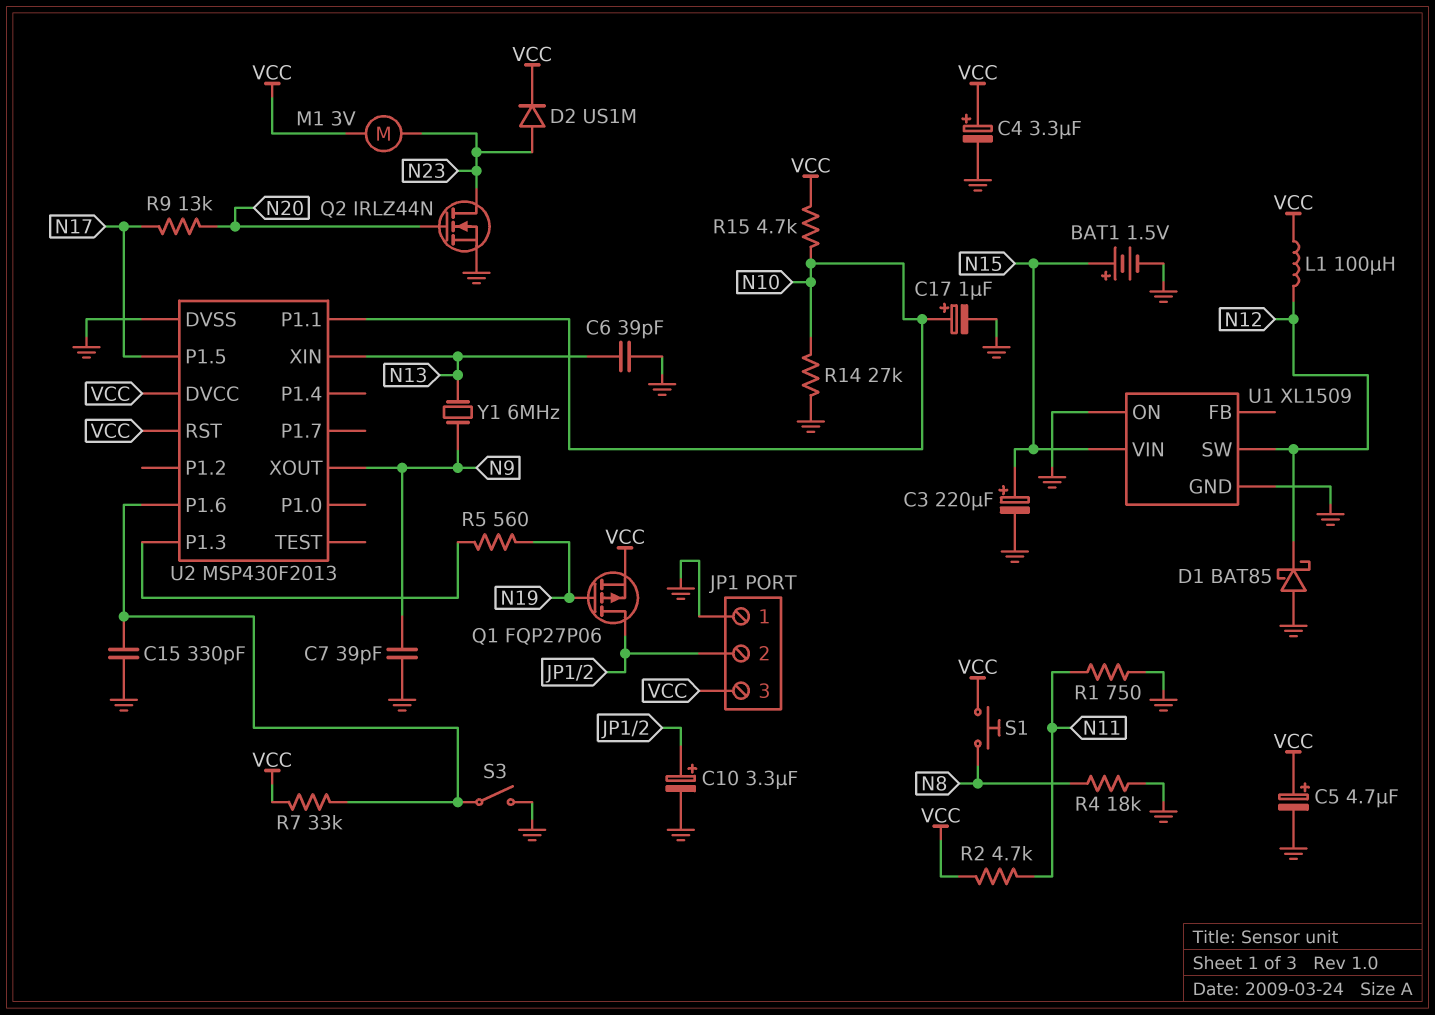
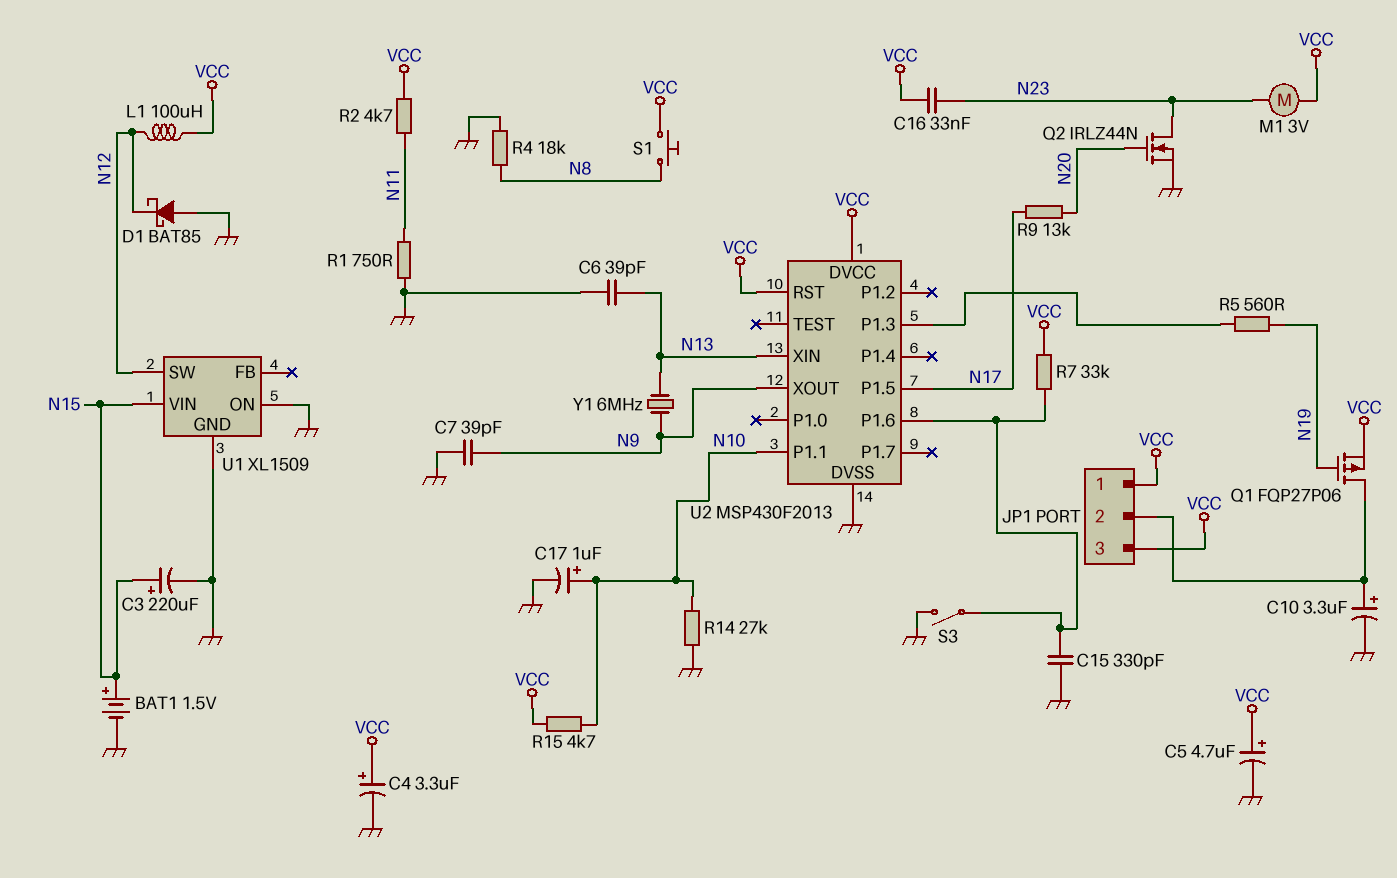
C16: none -> 33nF (N23, VCC)
D2: diode US1M (A N23, K VCC) -> none
JP1 pin 1: GND -> VCC

